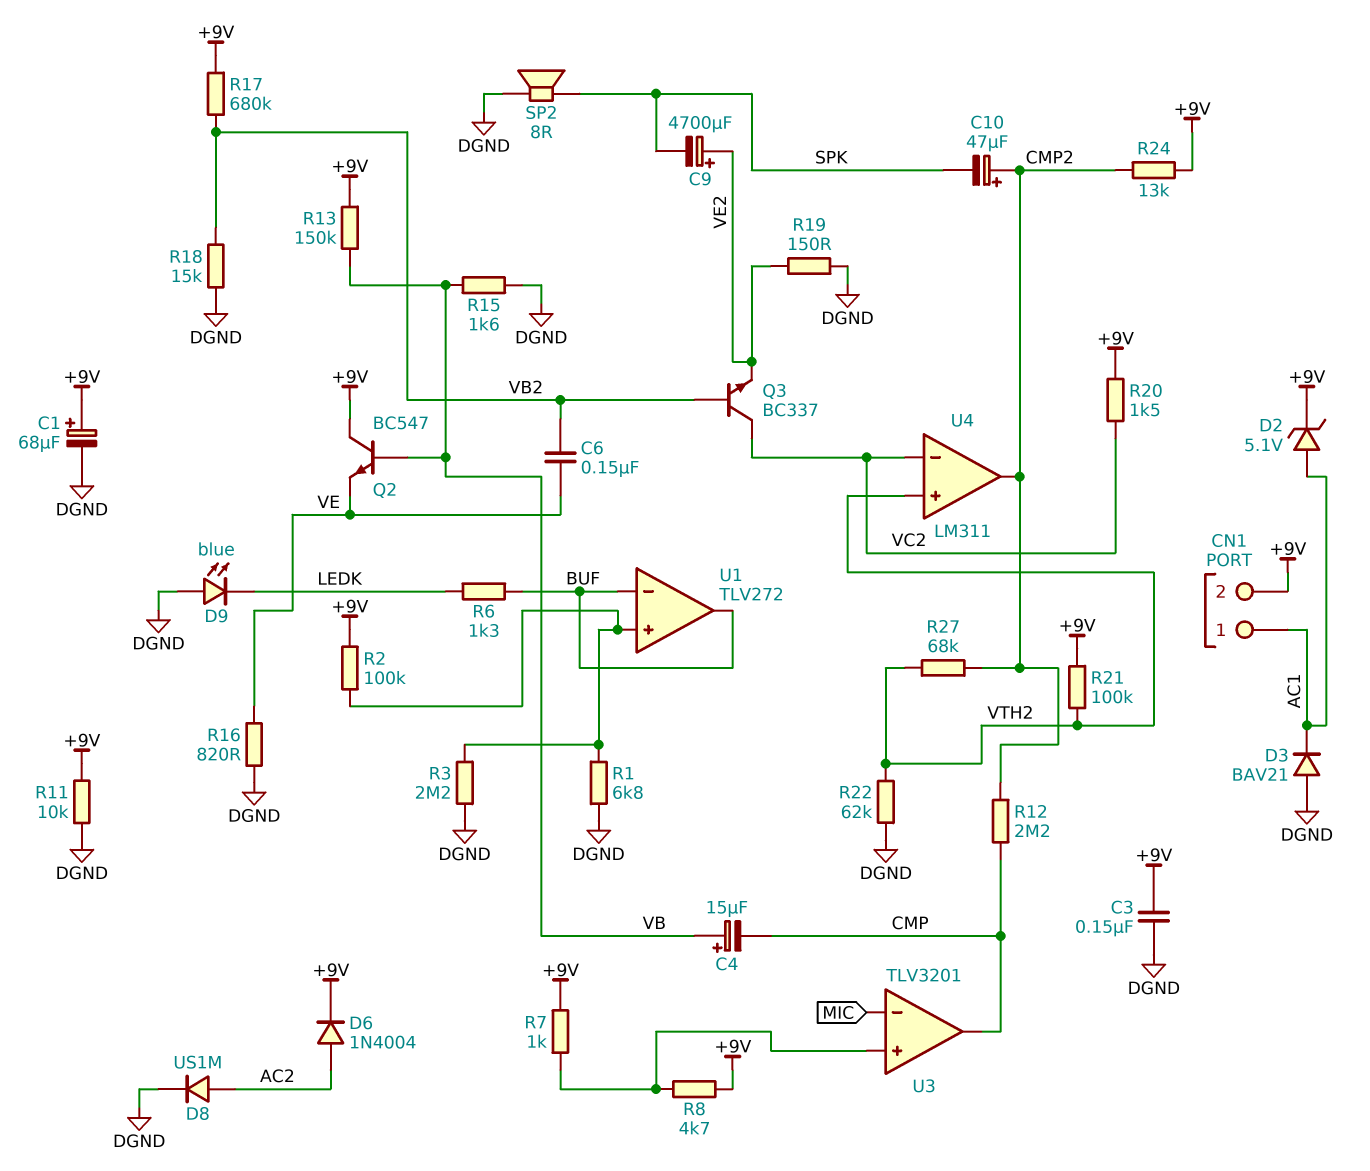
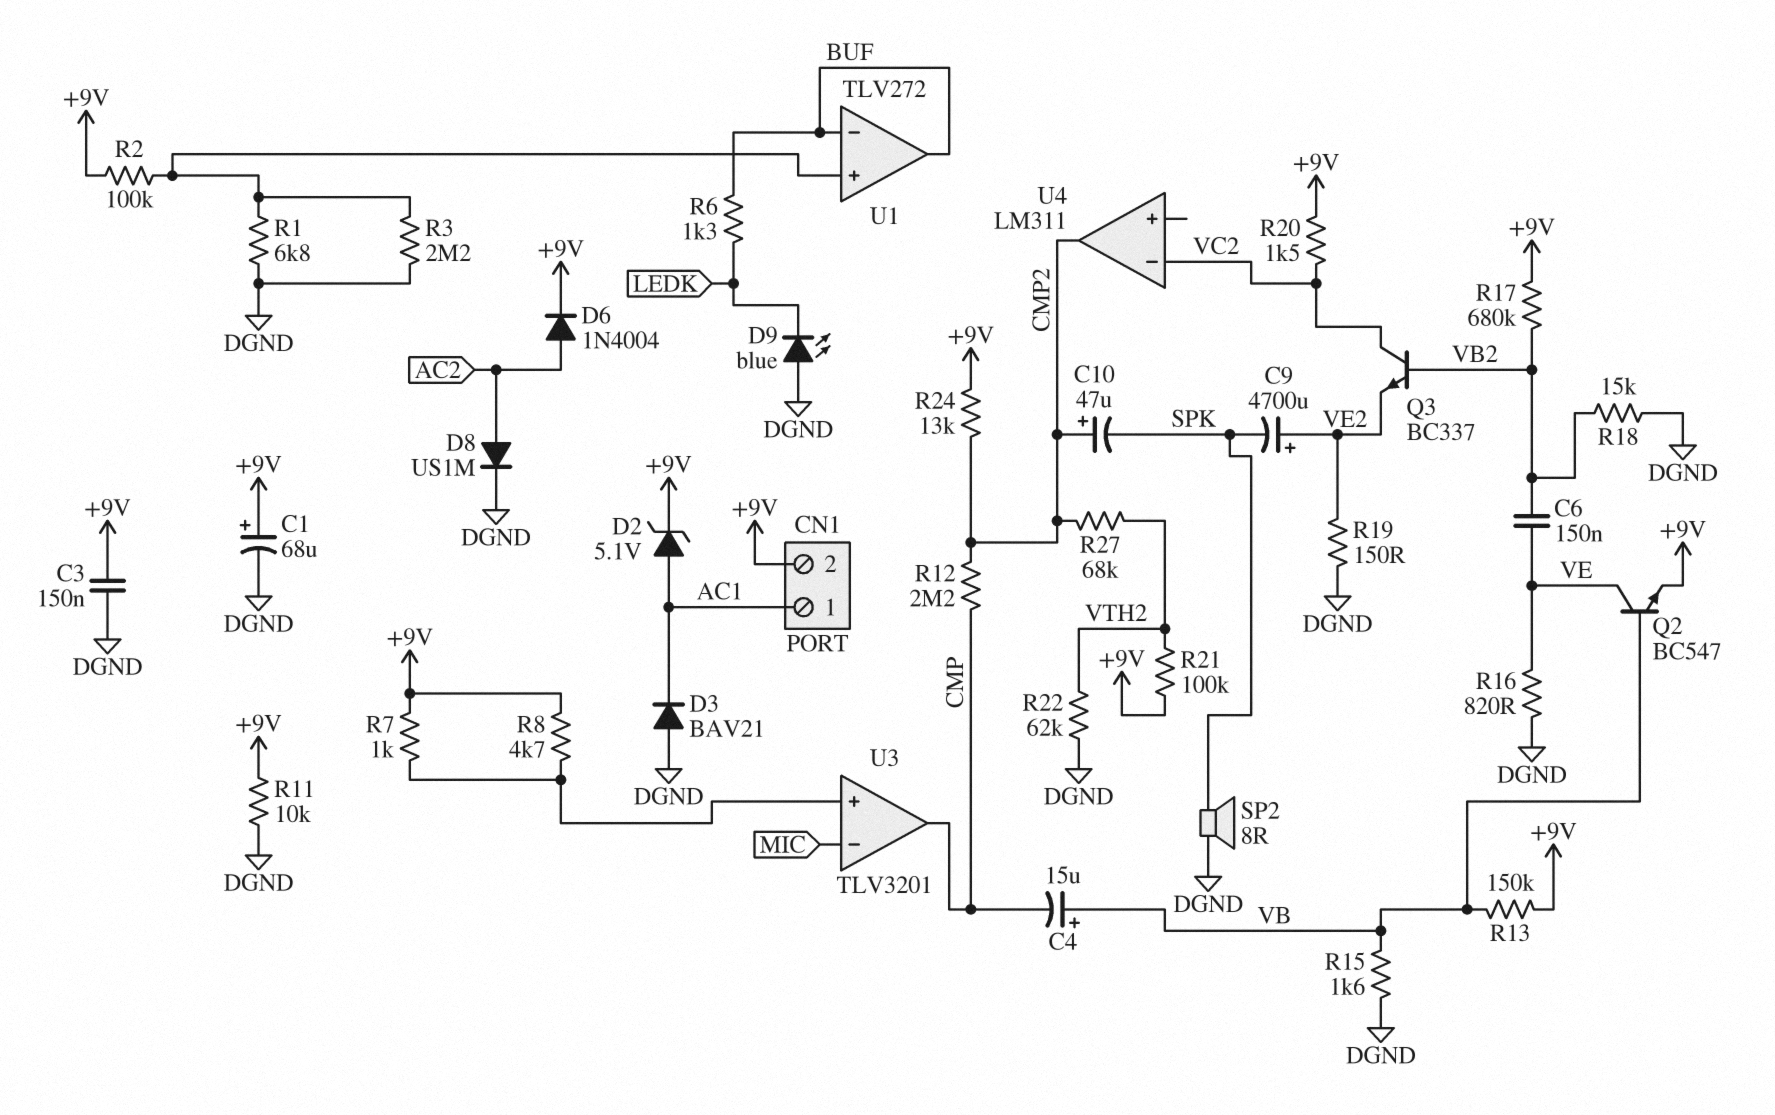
Q2: NPN BC547 (B VB, C +9V, E VE) -> NPN BC547 (B VB, C VE, E +9V)
U4 pin in+: VTH2 -> none

